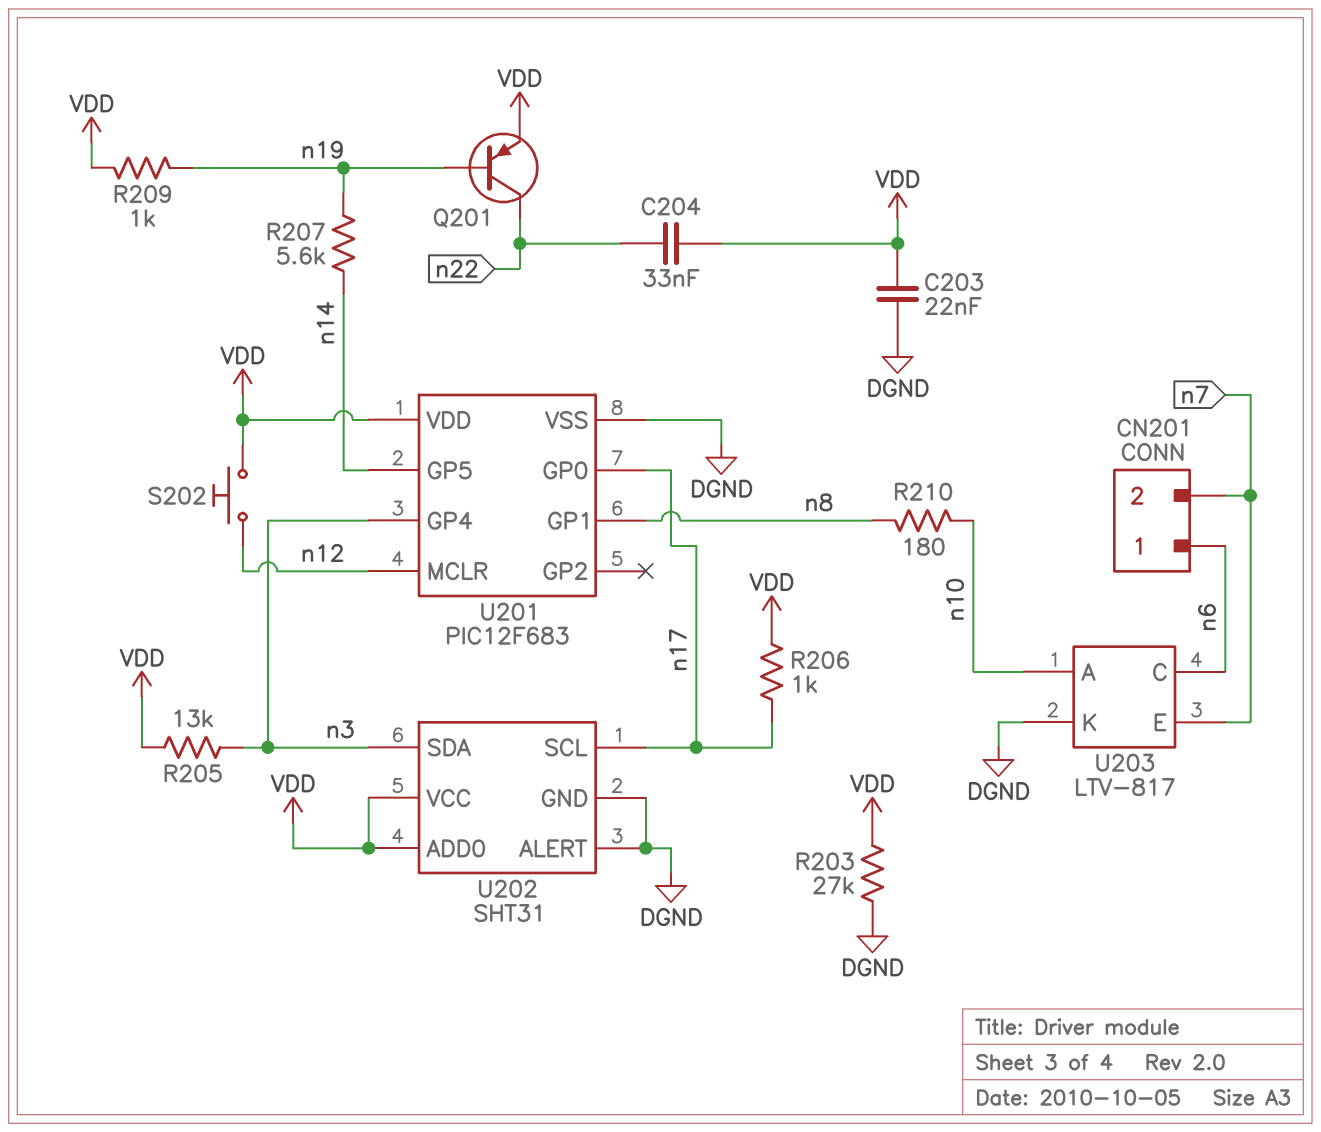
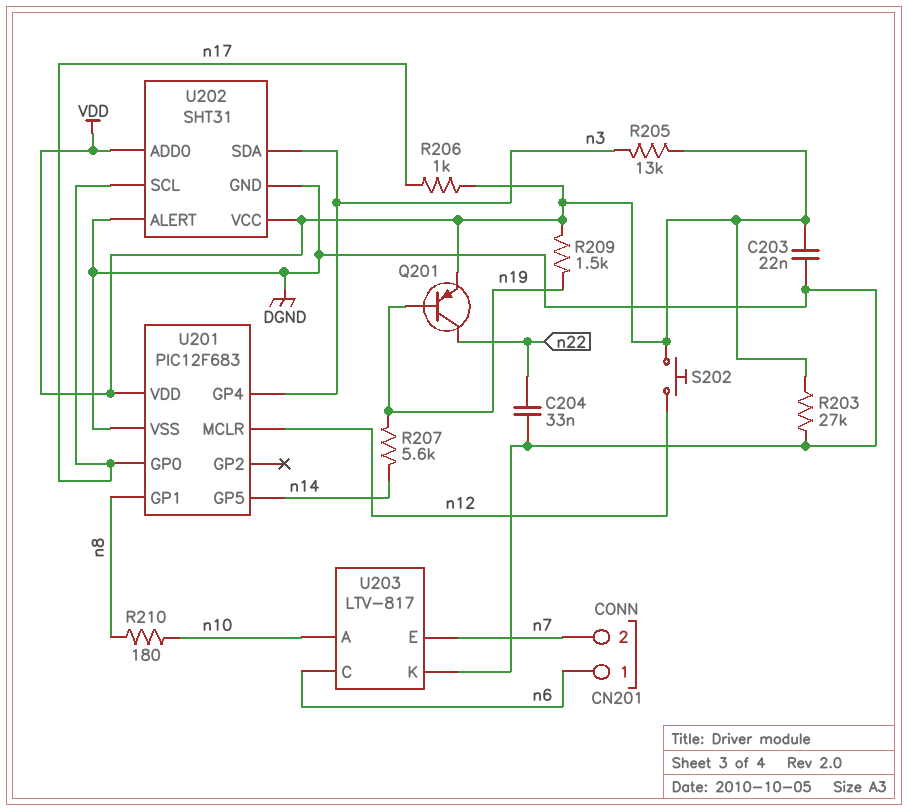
C204: 33nF (VDD, n22) -> 33nF (DGND, n22)
R209: 1k (VDD, n19) -> 1.5k (VDD, n19)

